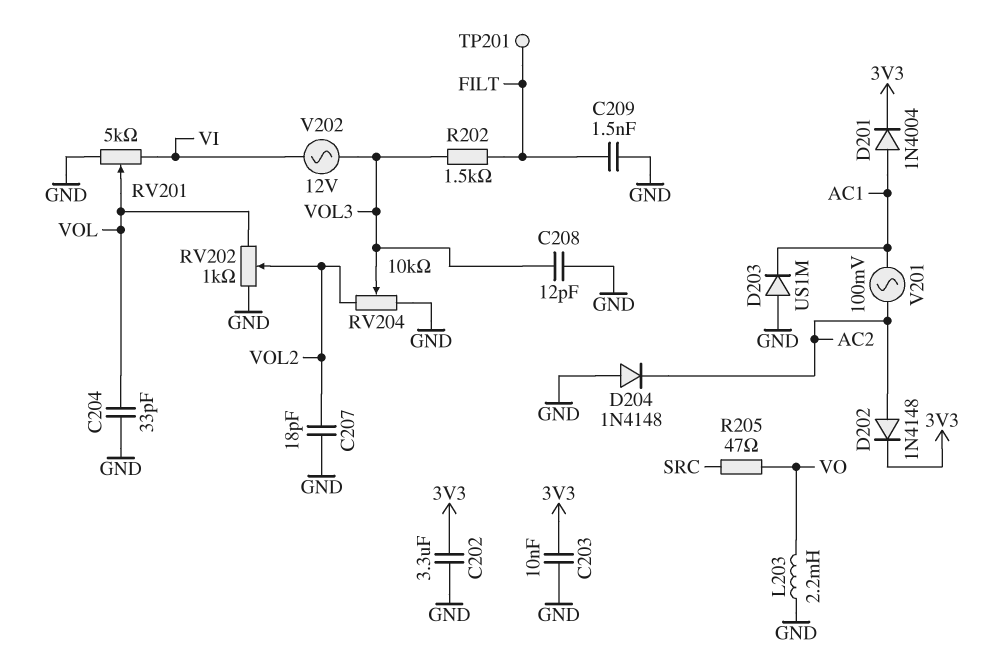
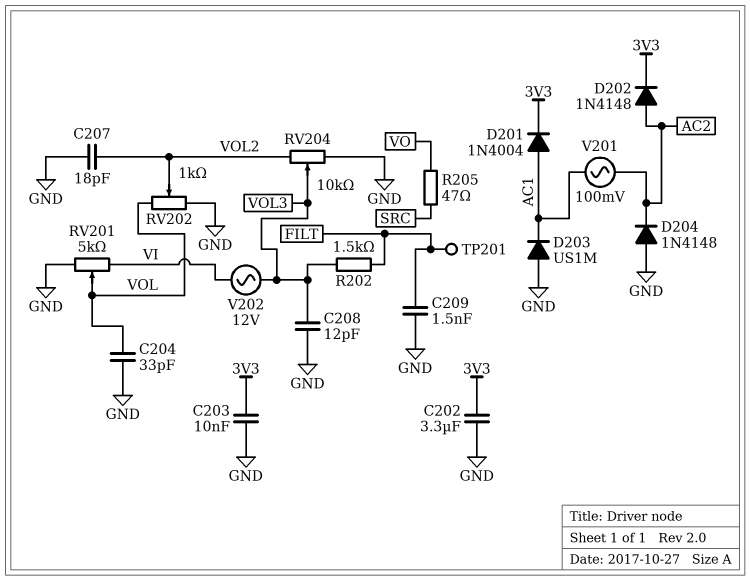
L203: 2.2mH (GND, VO) -> none

